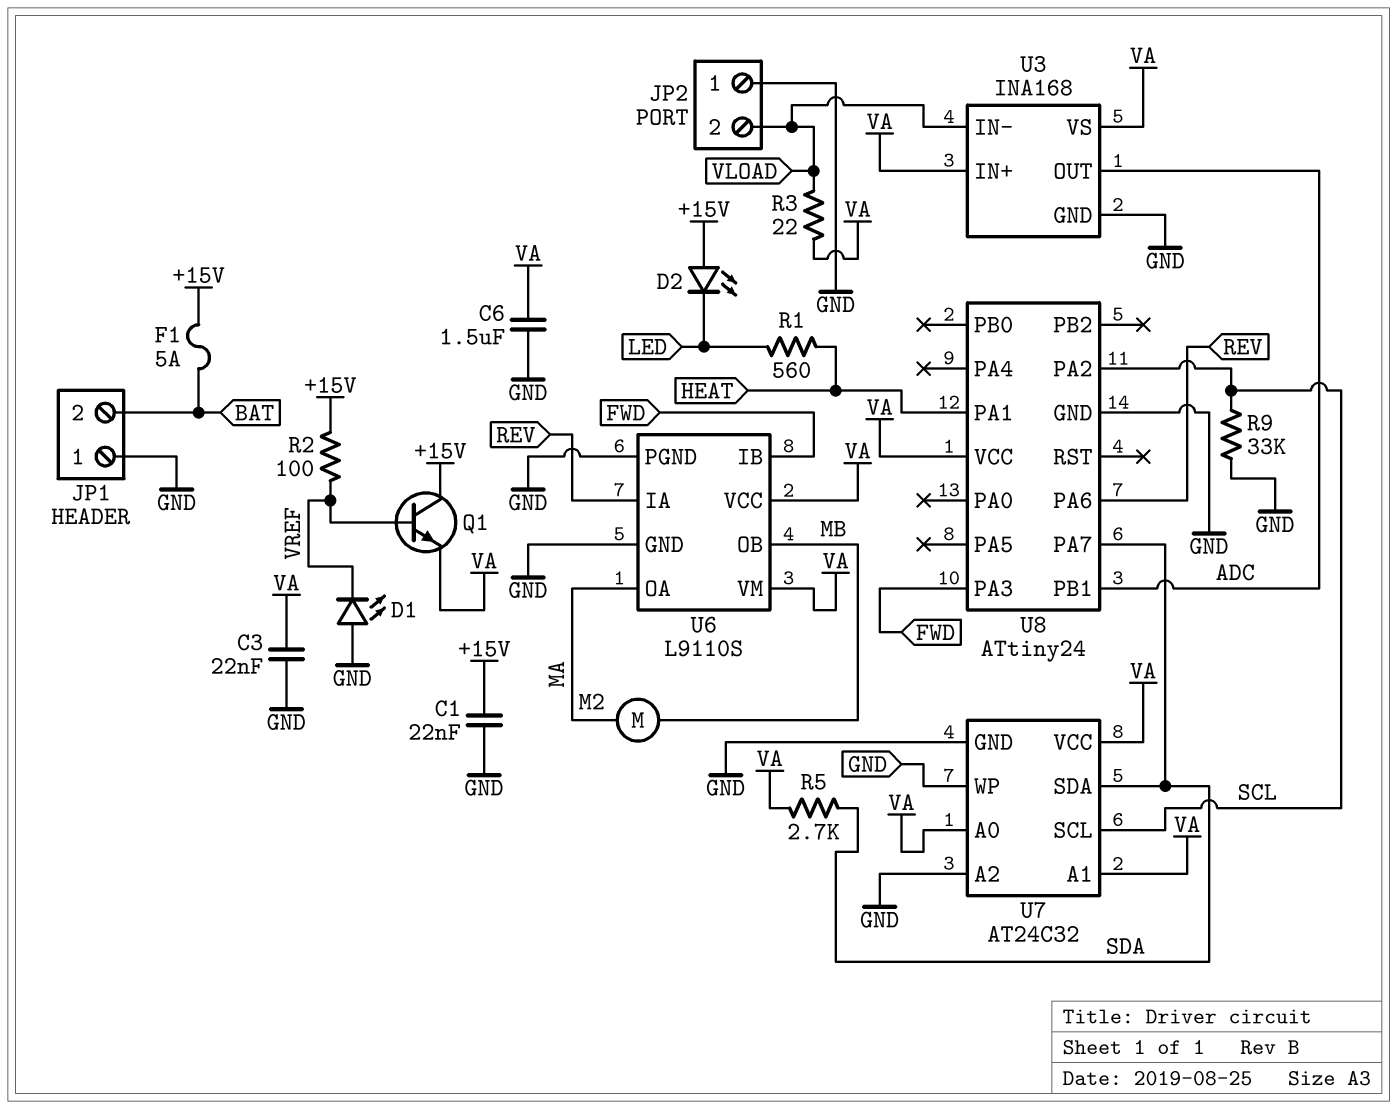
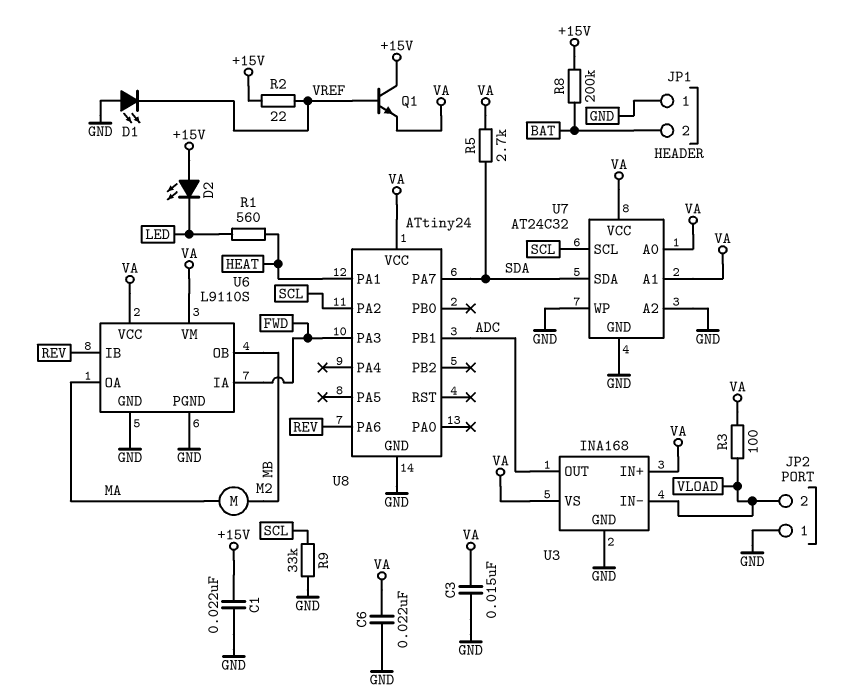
C3: 22nF (GND, VA) -> 15nF (GND, VA)
C6: 1.5uF (GND, VA) -> 22nF (GND, VA)
F1: 5A (+15V, BAT) -> none
R2: 100 (+15V, VREF) -> 22 (+15V, VREF)
R3: 22 (VA, VLOAD) -> 100 (VA, VLOAD)
R8: none -> 200k (+15V, BAT)
U6 pin IA: REV -> FWD
U6 pin IB: FWD -> REV

